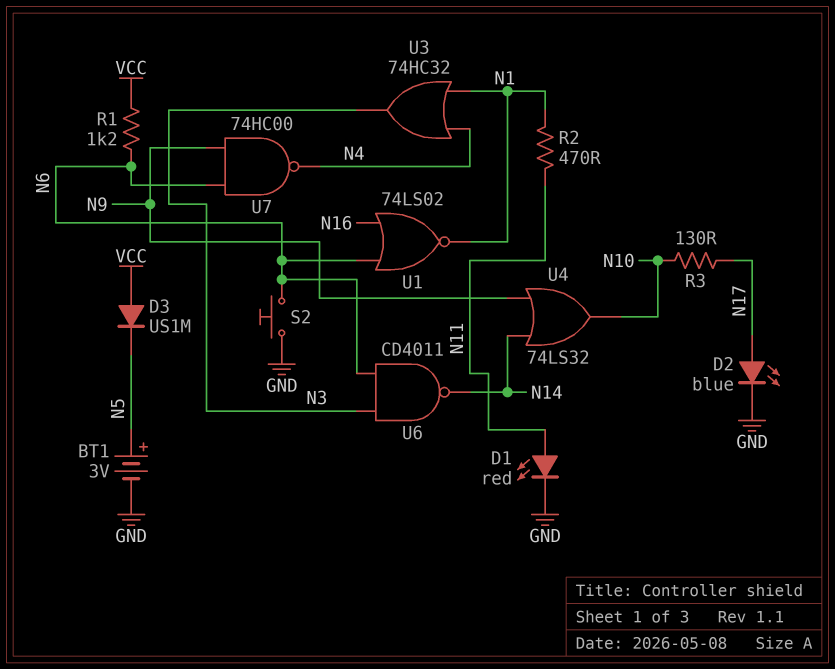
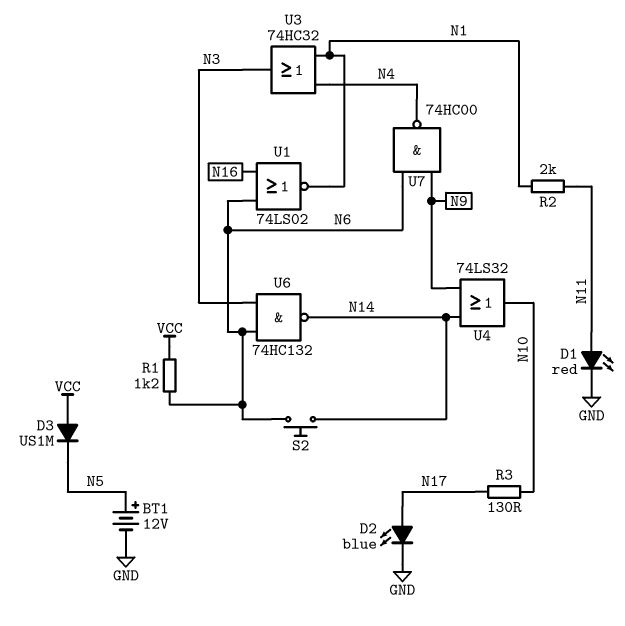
BT1: 3V (plus N5, minus GND) -> 12V (plus N5, minus GND)
R2: 470 (N1, N11) -> 2k (N1, N11)
S2: button (GND, N6) -> button (N6, N14)
U6: NAND CD4011 (in N3, in N6, out N14) -> NAND 74HC132 (in N3, in N6, out N14)

